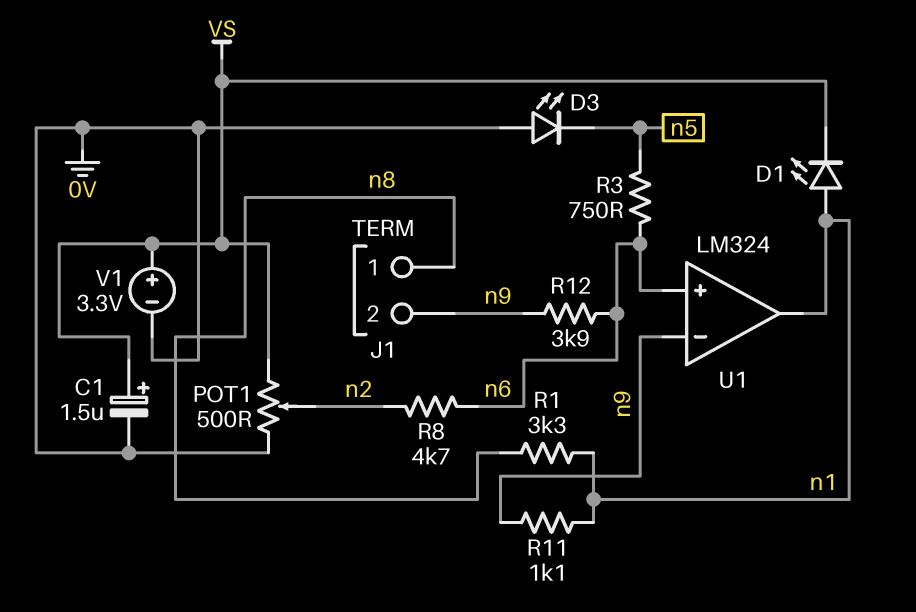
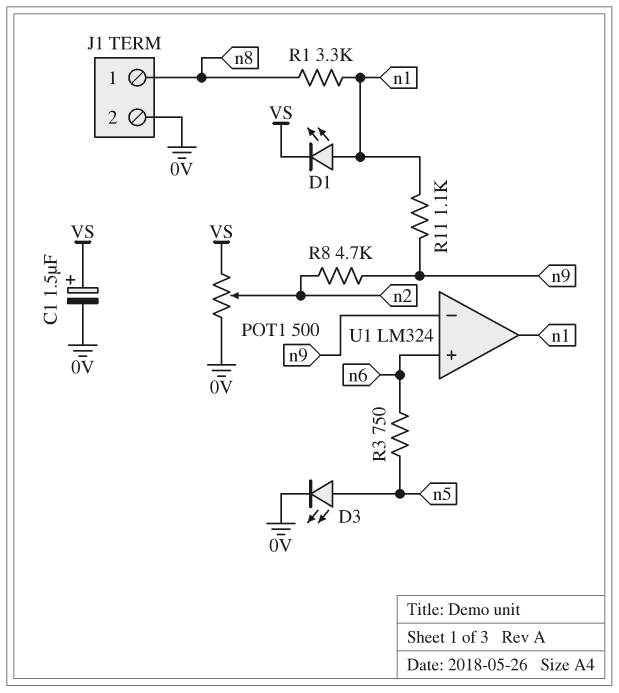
D3: LED (A 0V, K n5) -> LED (A n5, K 0V)
J1 pin 2: n9 -> 0V
R8: 4.7k (n2, n6) -> 4.7k (n2, n9)
R12: 3.9k (n6, n9) -> none
V1: 3.3V (plus VS, minus 0V) -> none

